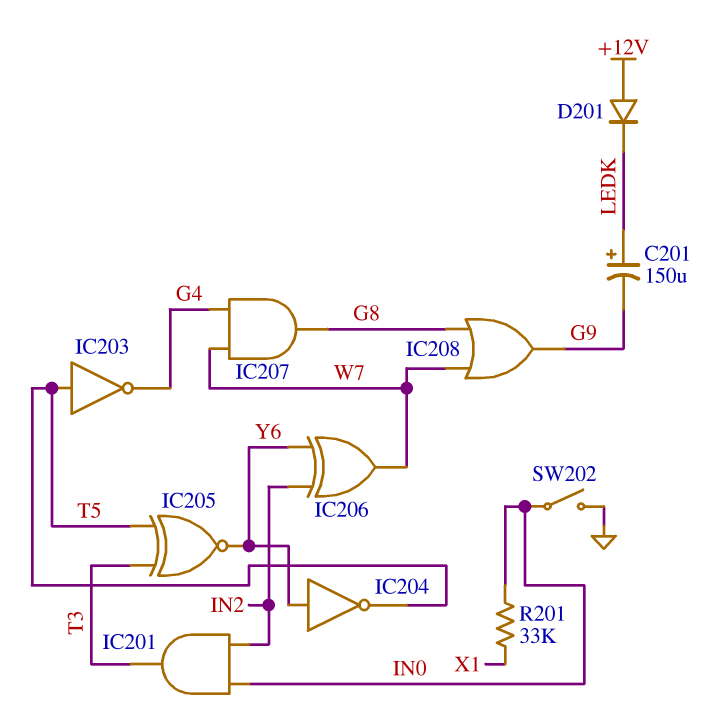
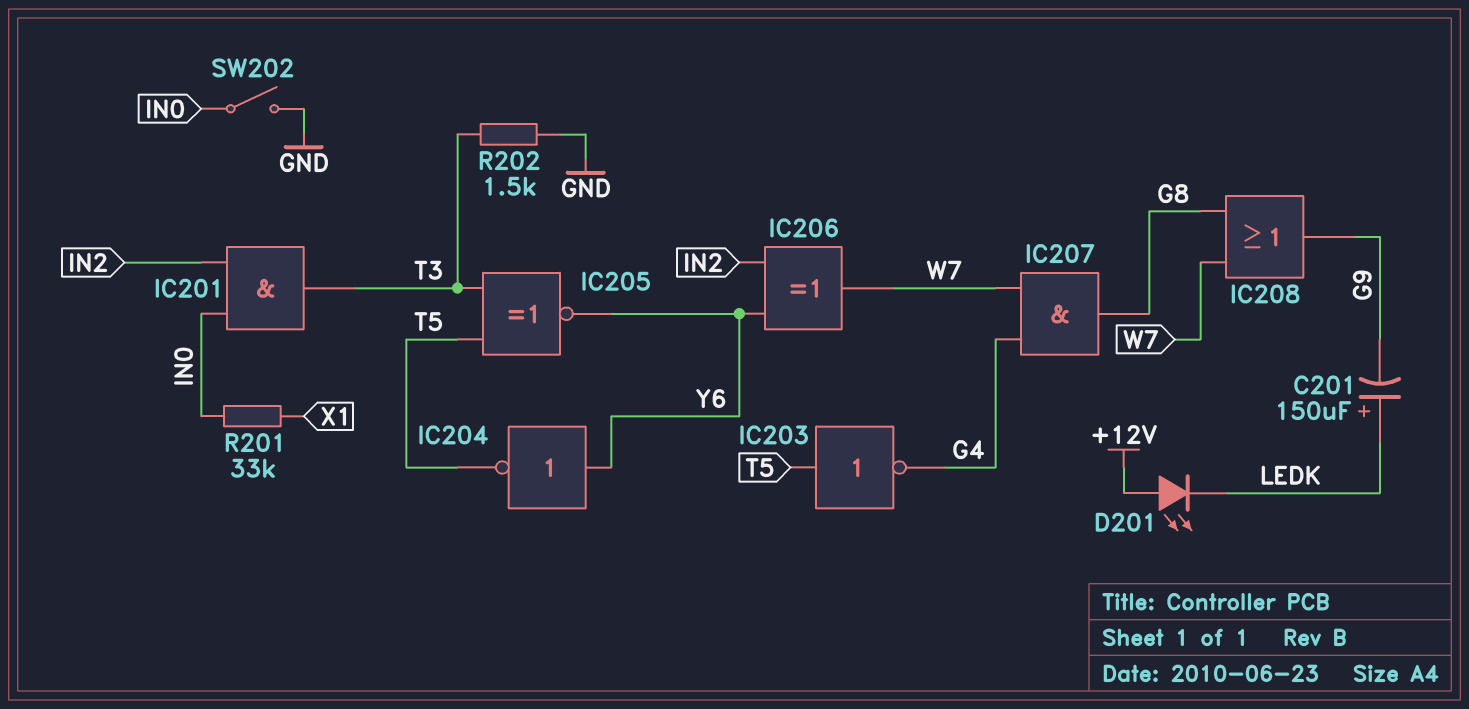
D201: diode (A +12V, K LEDK) -> LED (A +12V, K LEDK)
R202: none -> 1.5k (GND, T3)

